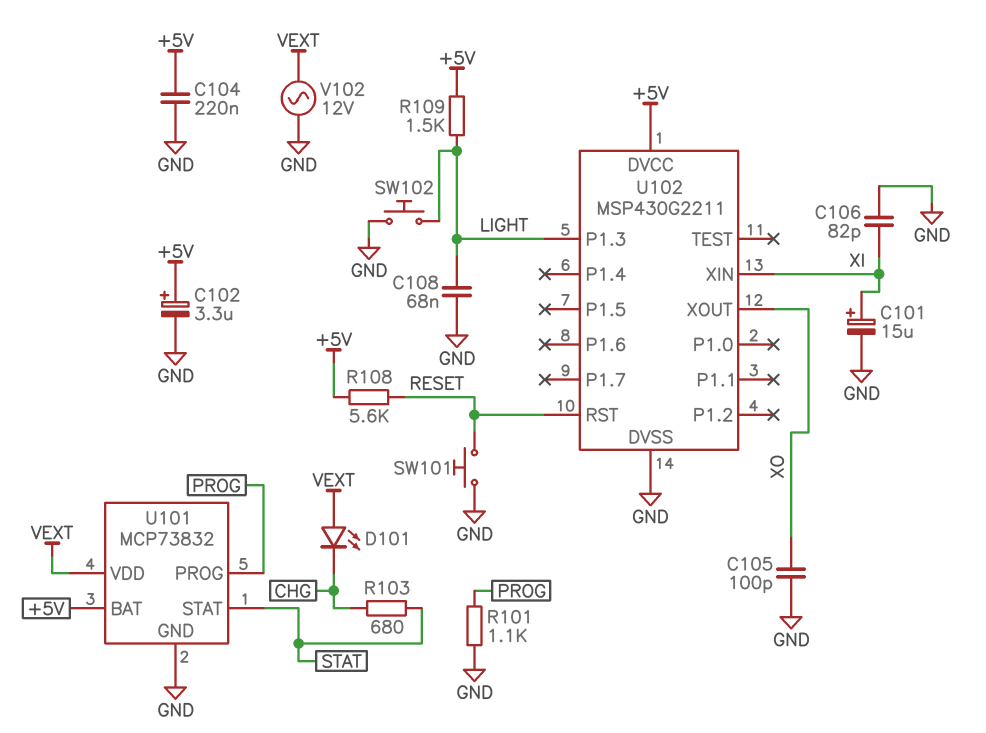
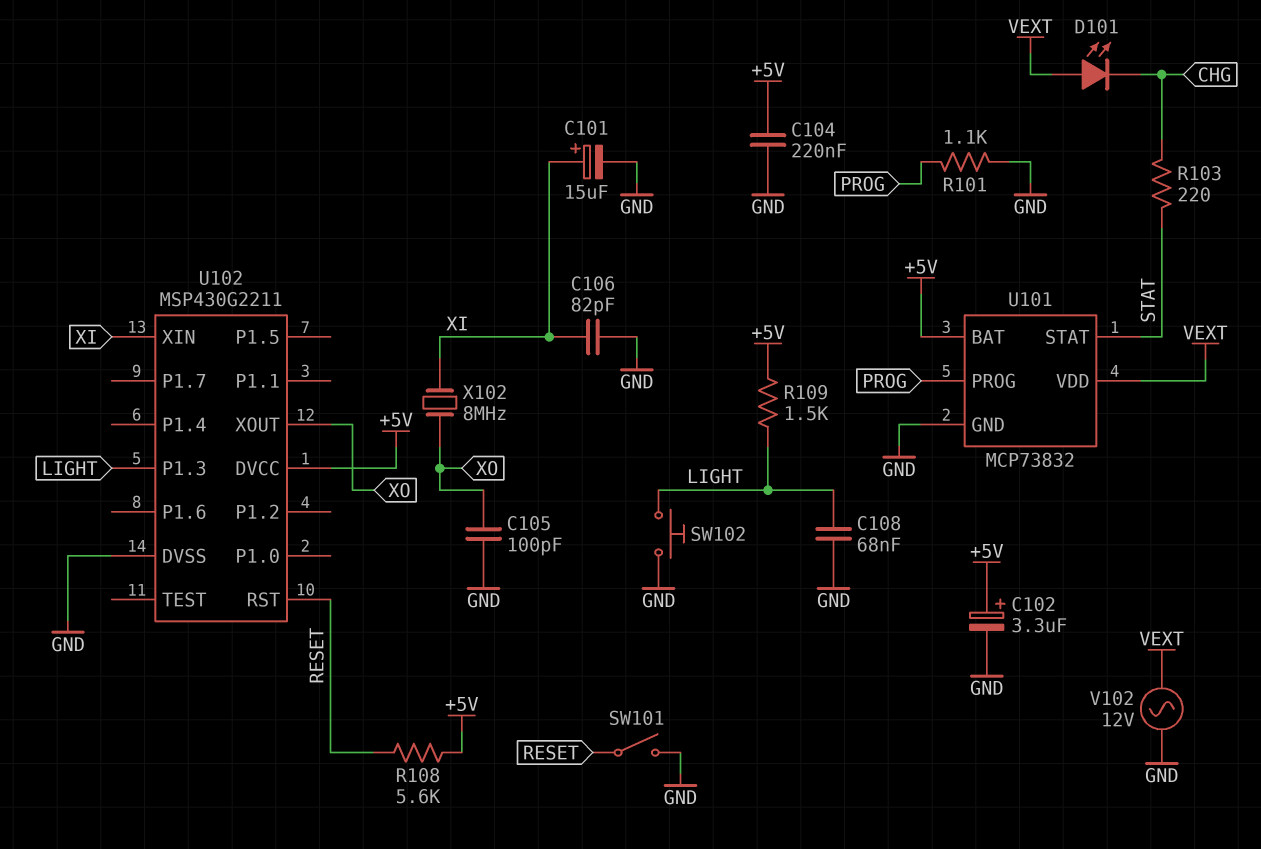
R103: 680 (CHG, STAT) -> 220 (CHG, STAT)
SW101: button (GND, RESET) -> switch (GND, RESET)
X102: none -> 8MHz (XI, XO)

